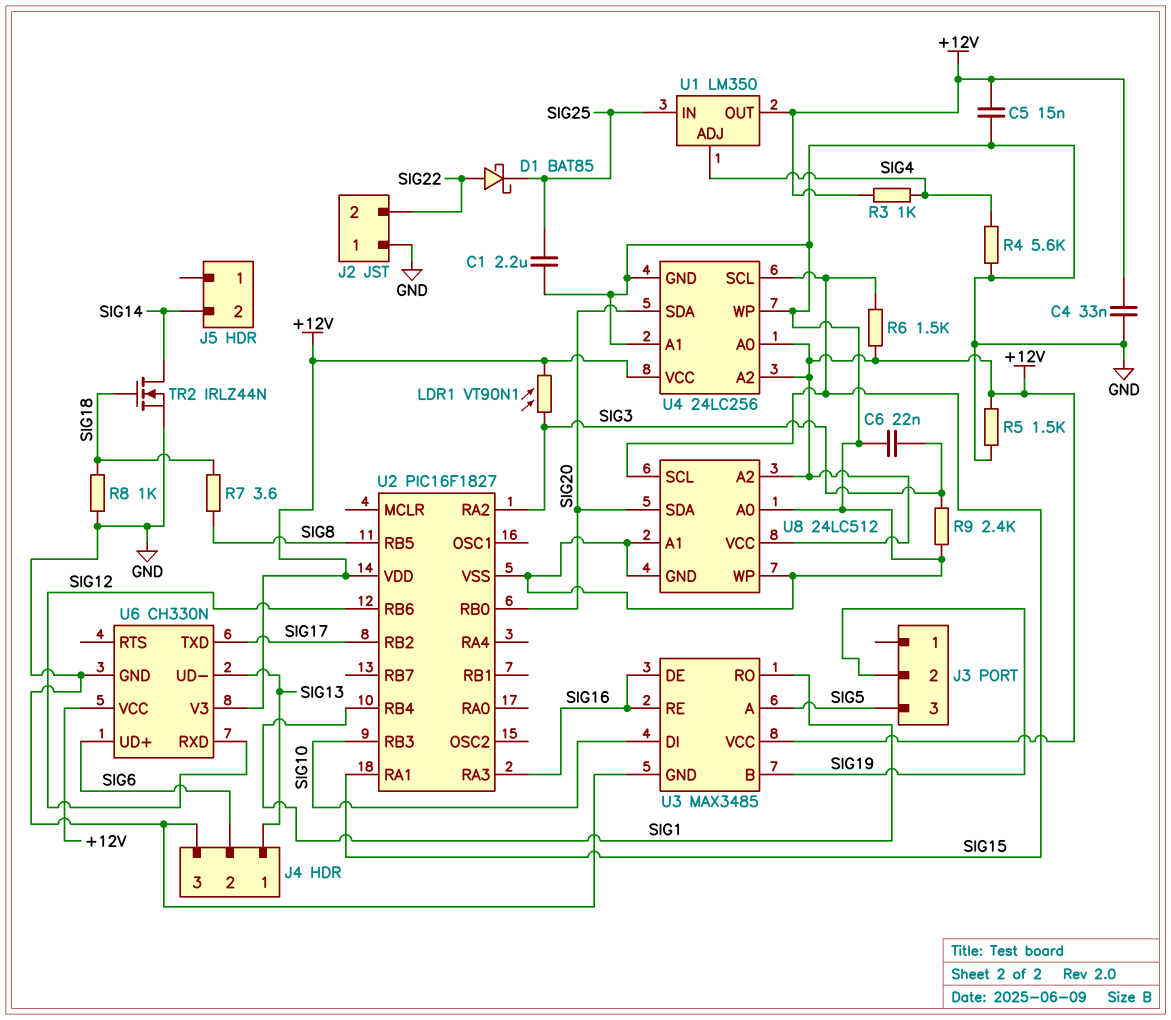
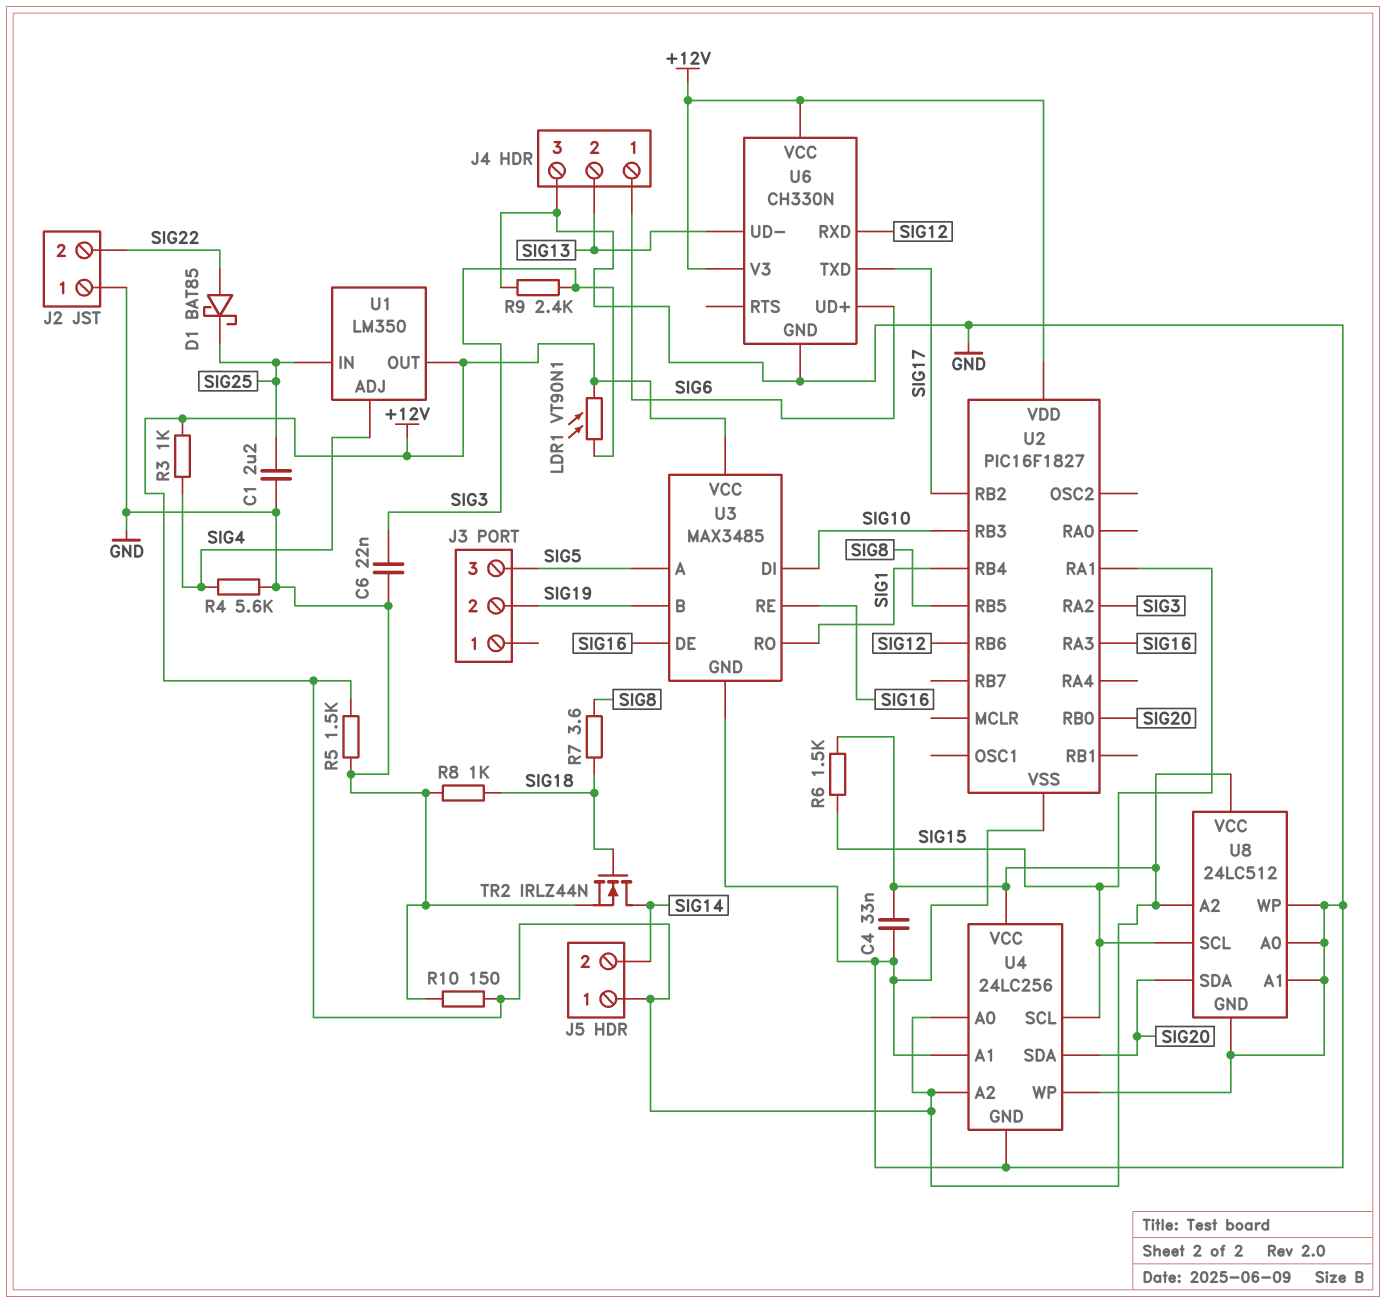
C5: 15nF (+12V, GND) -> none
J4 pin 1: SIG13 -> SIG6
J4 pin 2: SIG6 -> SIG13
J5 pin 1: none -> +12V
R10: none -> 150 (+12V, GND)

